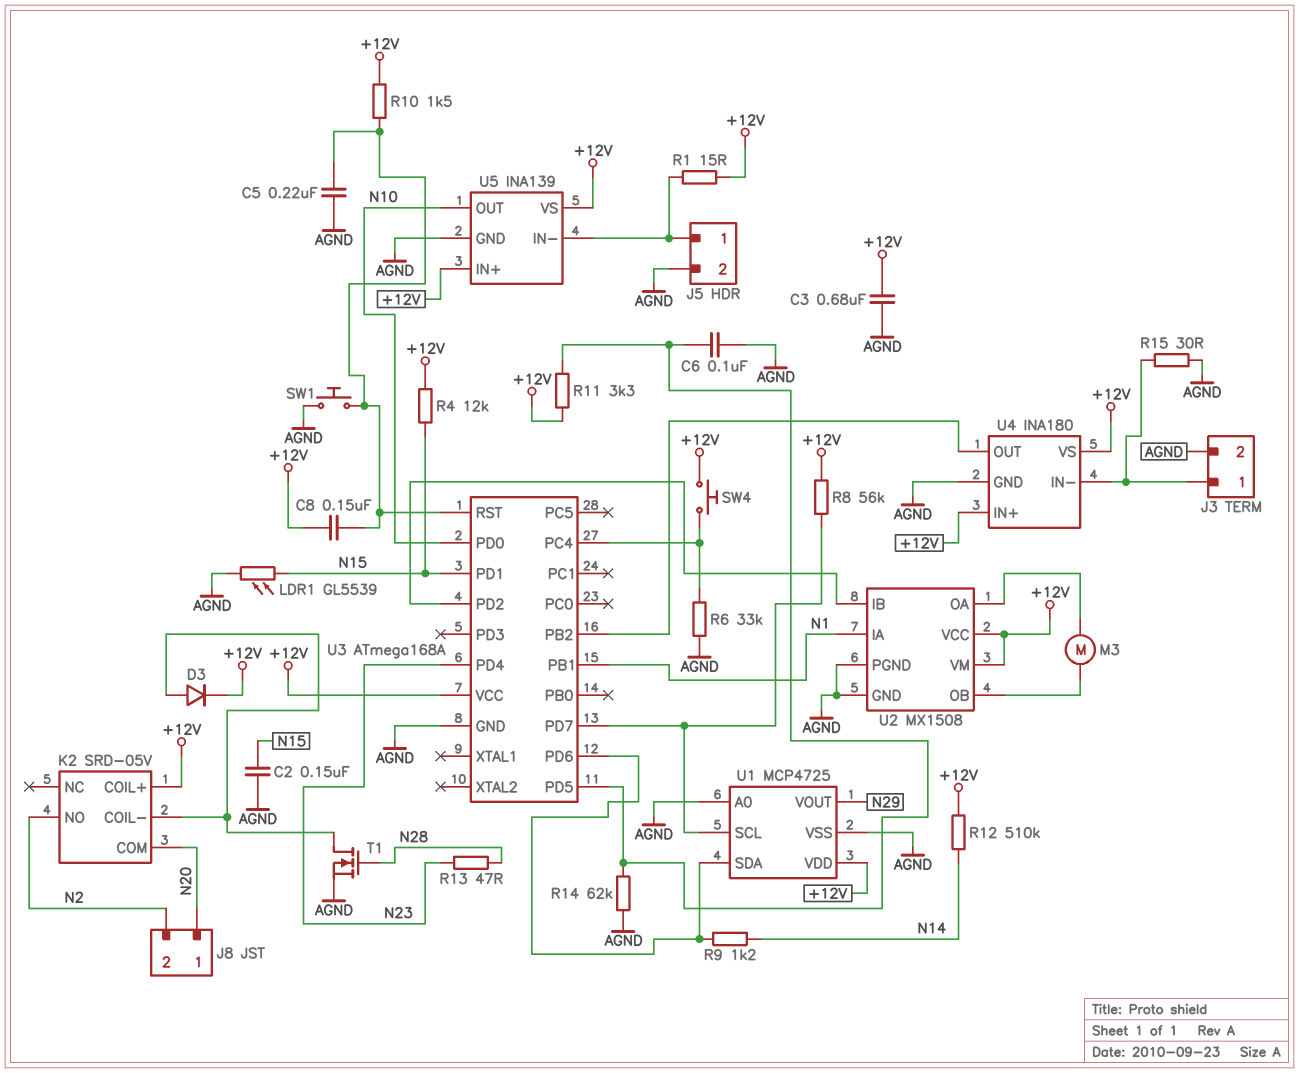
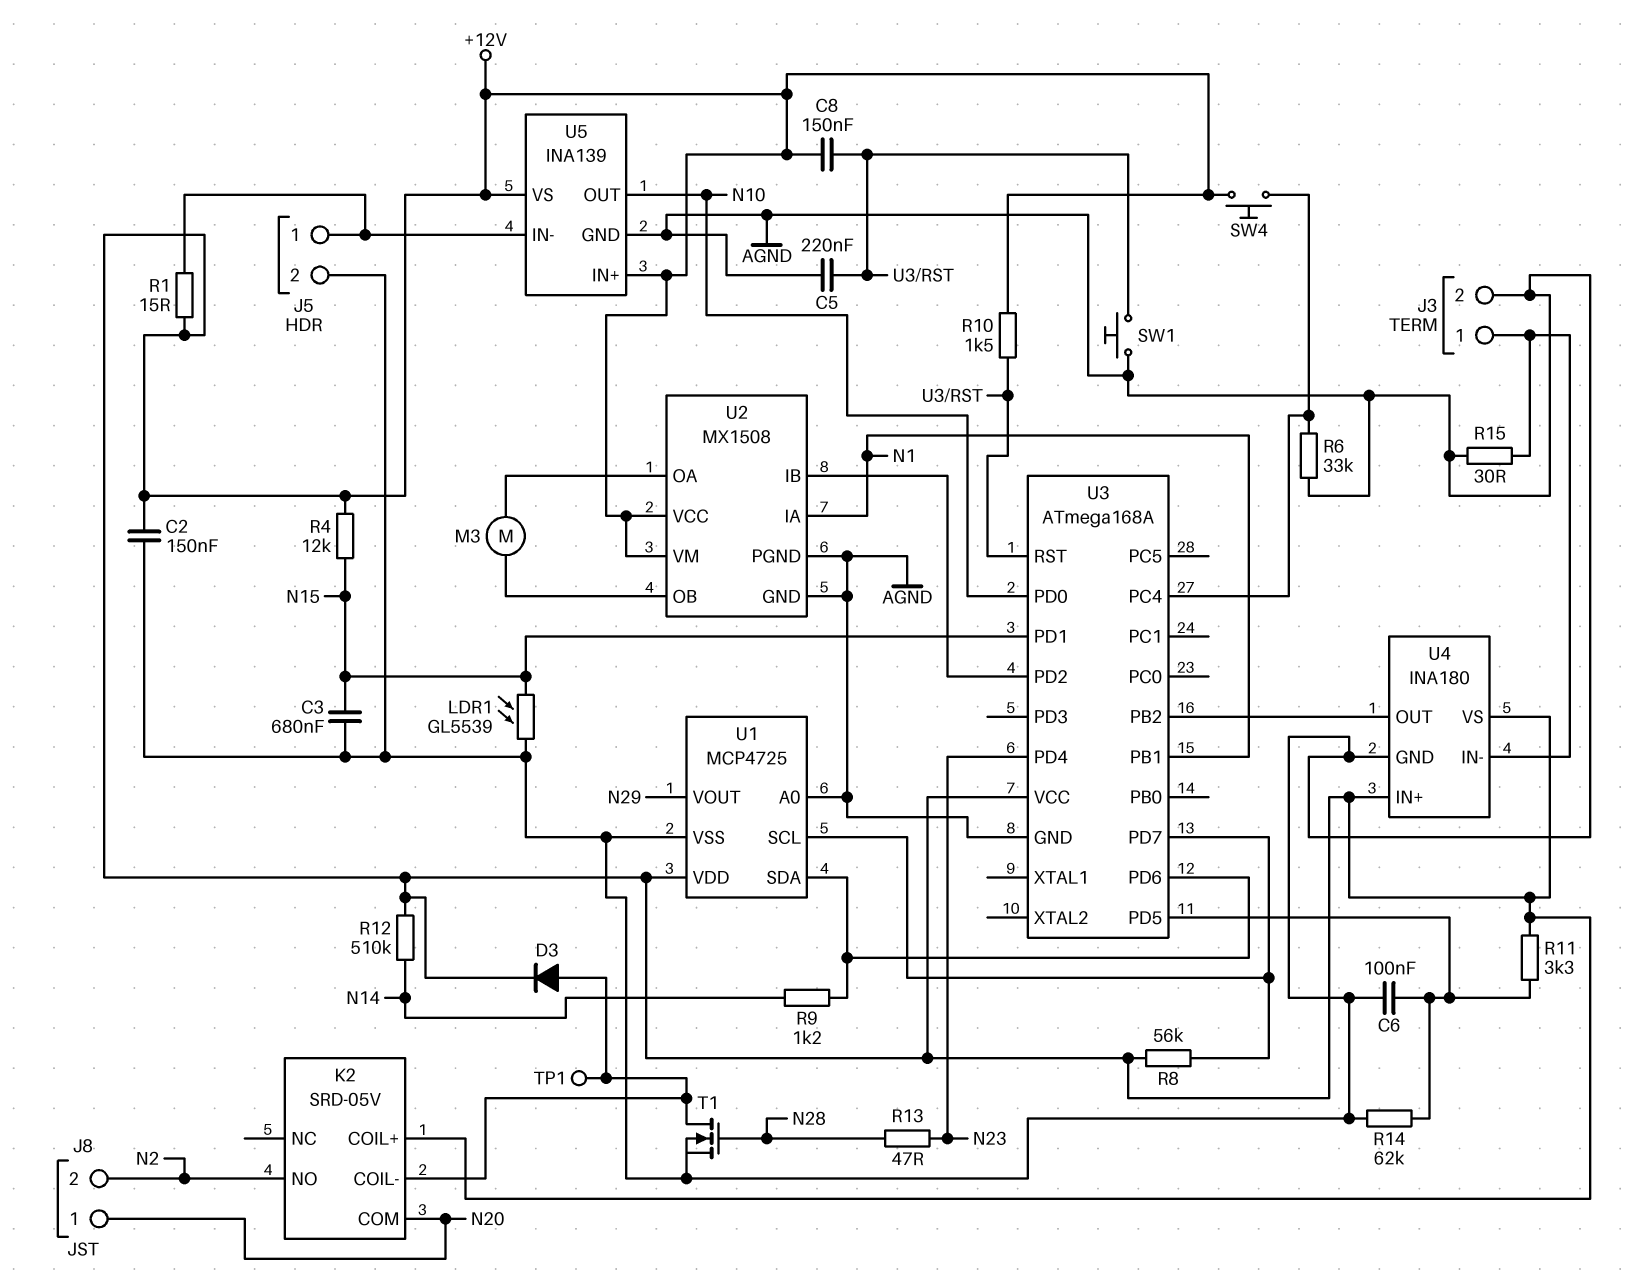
C2: 150nF (AGND, N15) -> 150nF (+12V, AGND)
C3: 680nF (+12V, AGND) -> 680nF (AGND, N15)
TP1: none -> test point (K2/COIL-)

